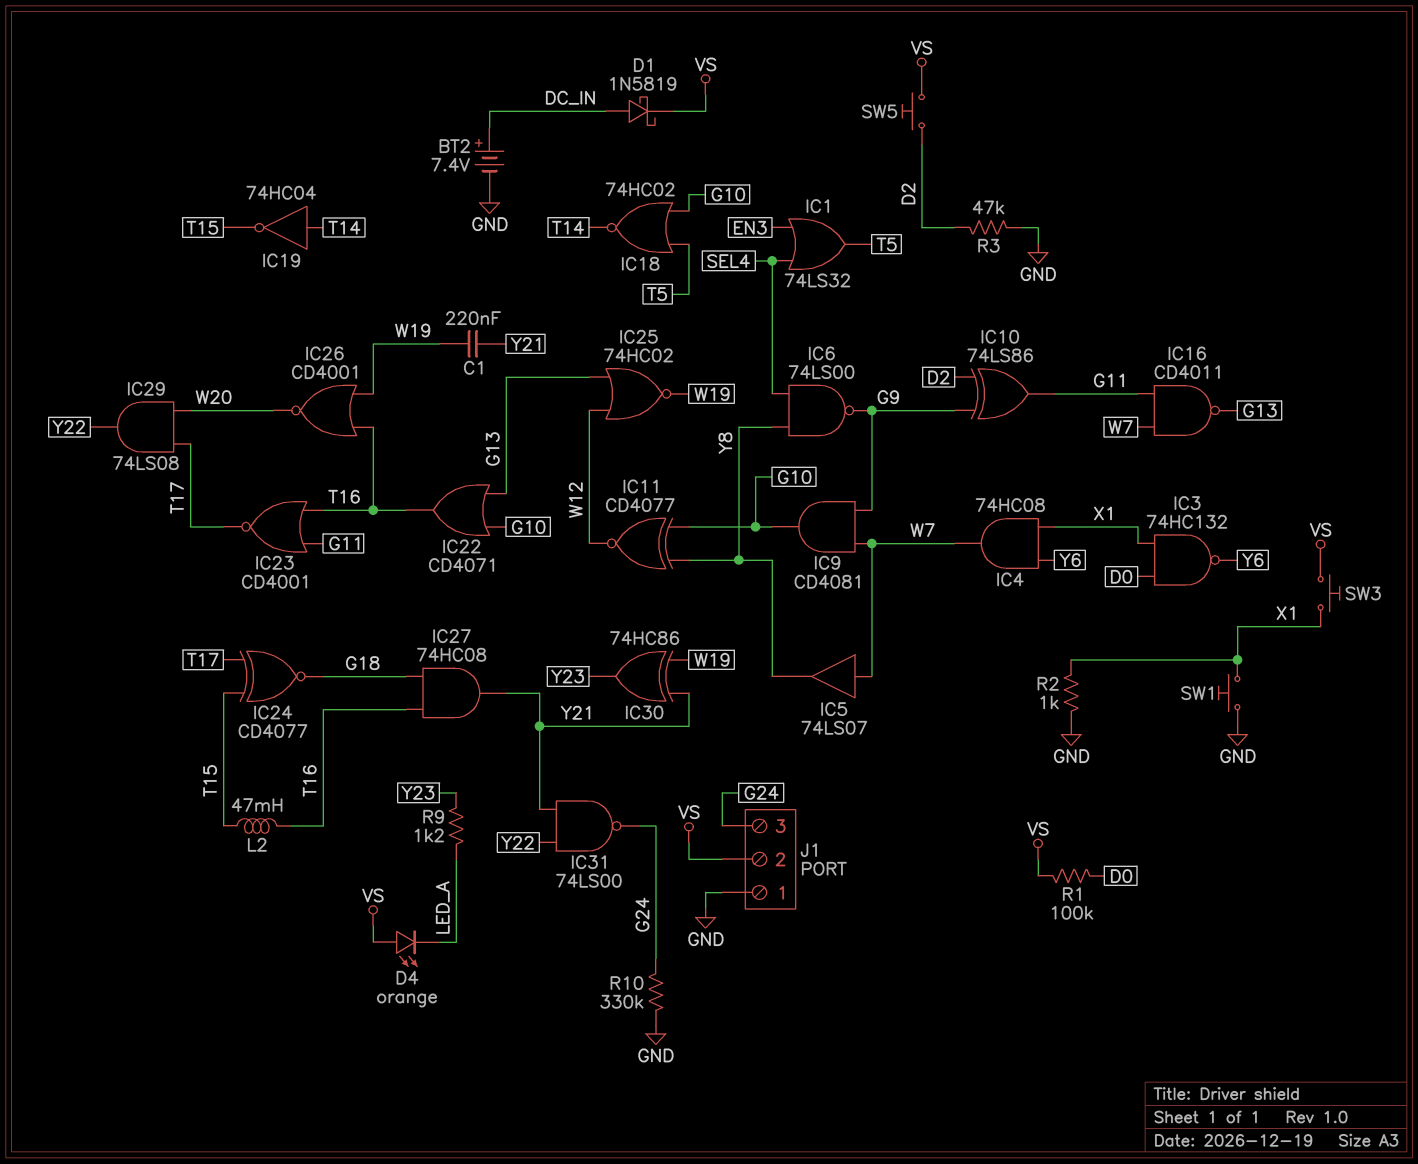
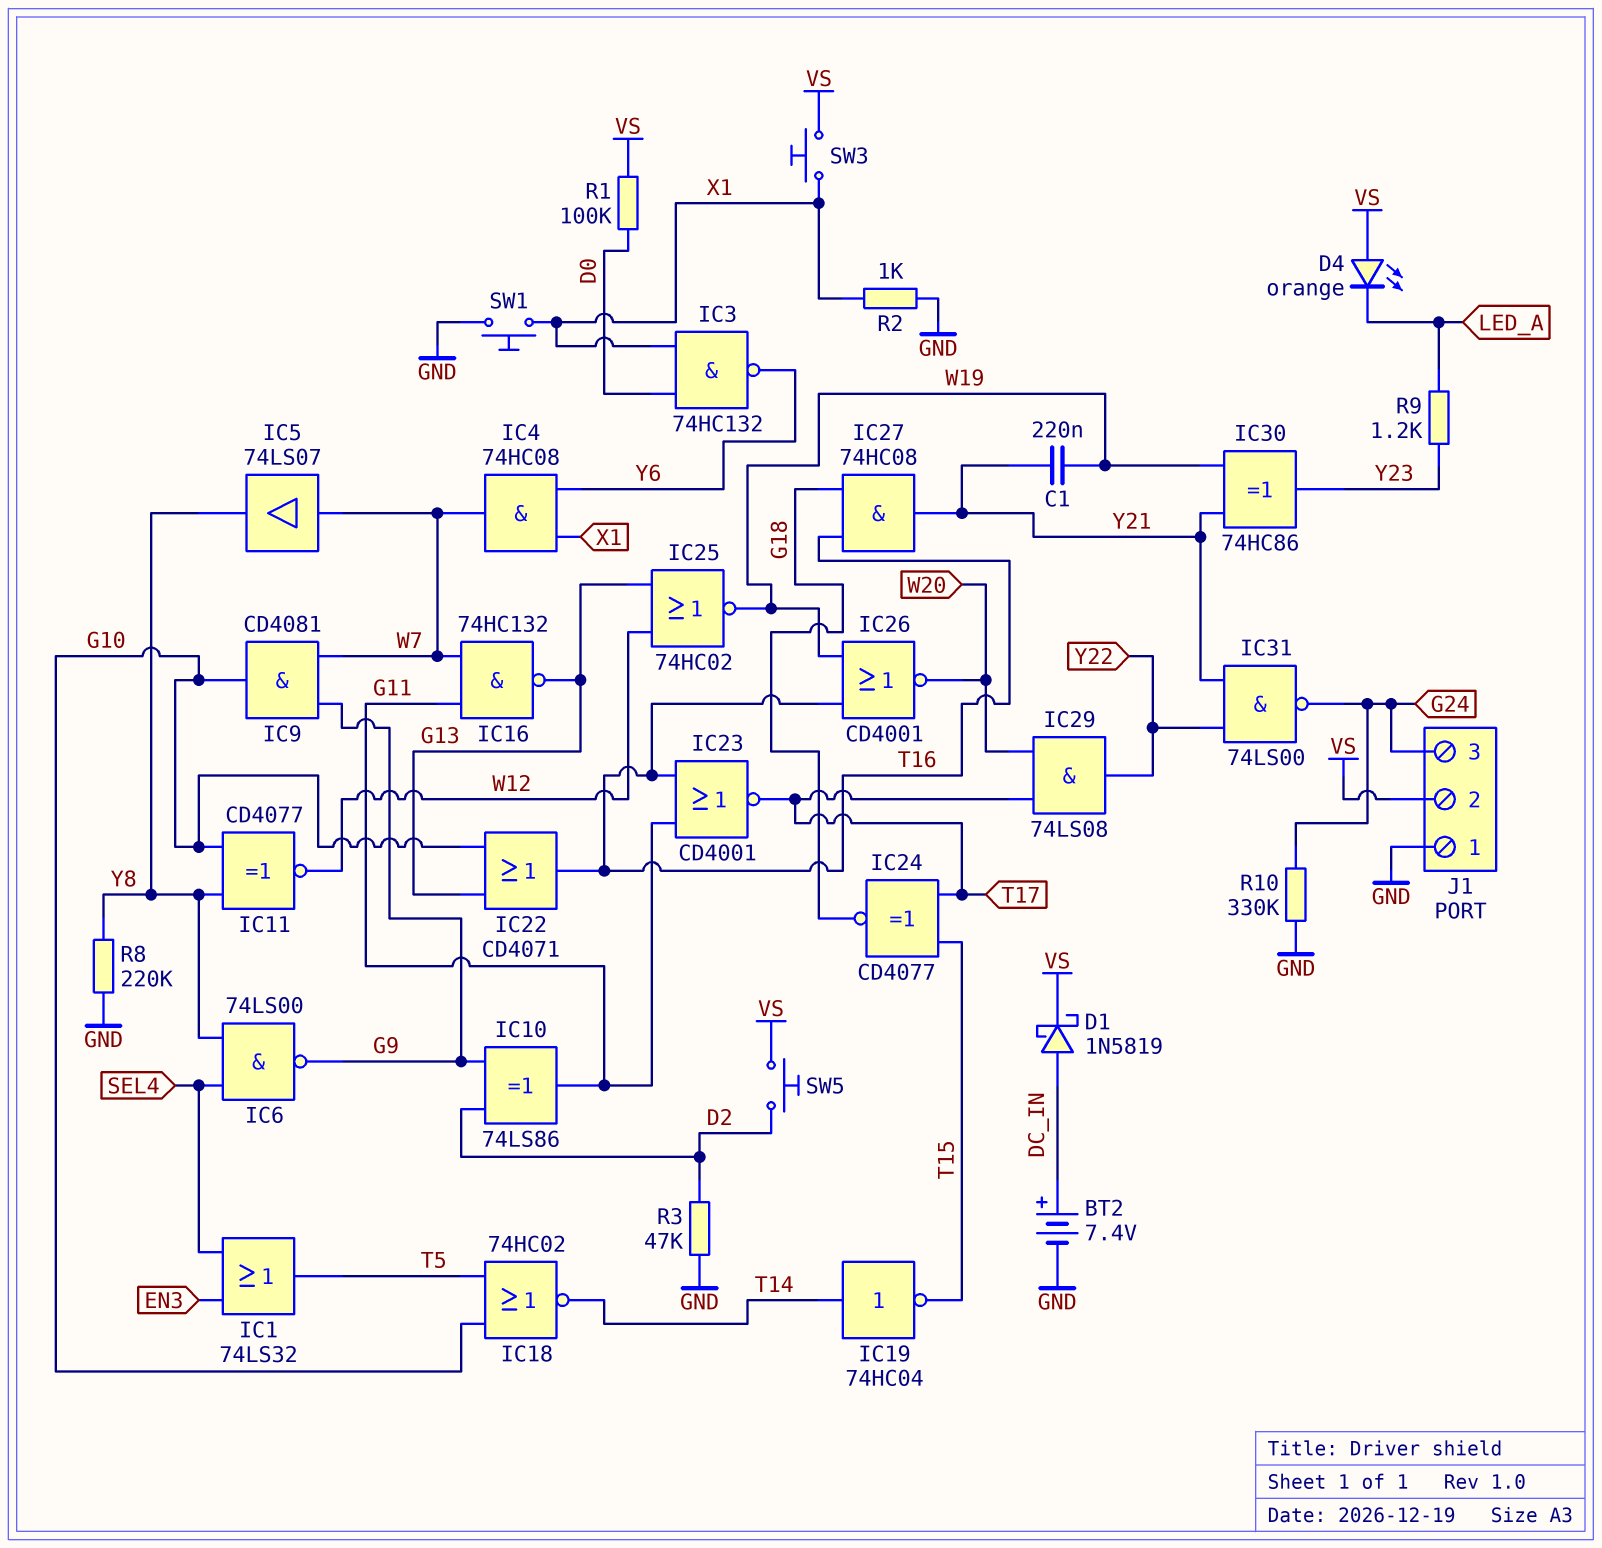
IC16: NAND CD4011 (in G11, in W7, out G13) -> NAND 74HC132 (in G11, in W7, out G13)
L2: 47mH (T15, T16) -> none
R8: none -> 220k (GND, Y8)

